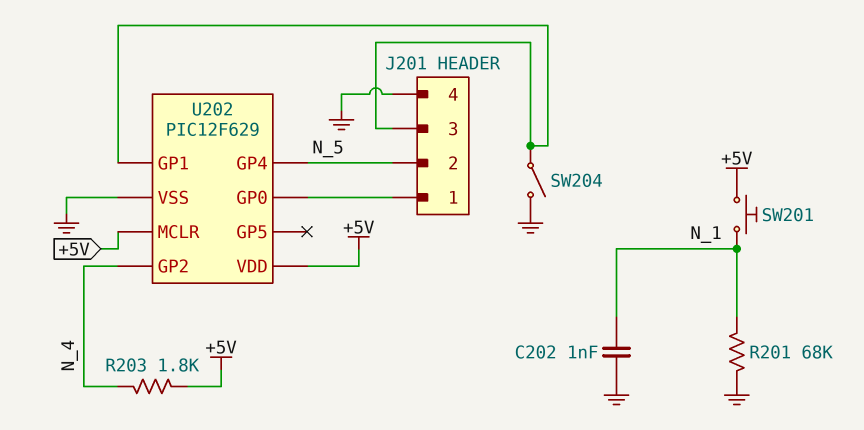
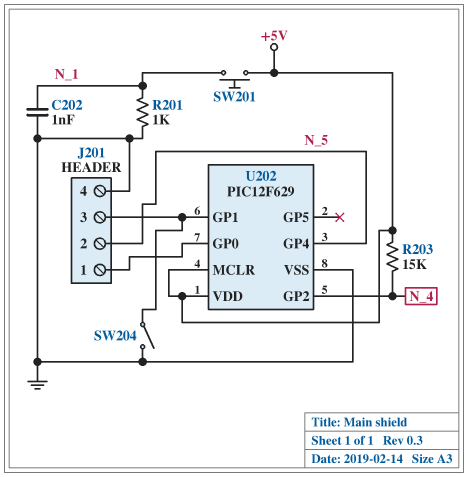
R201: 68k (GND, N_1) -> 1k (GND, N_1)
R203: 1.8k (+5V, N_4) -> 15k (+5V, N_4)

